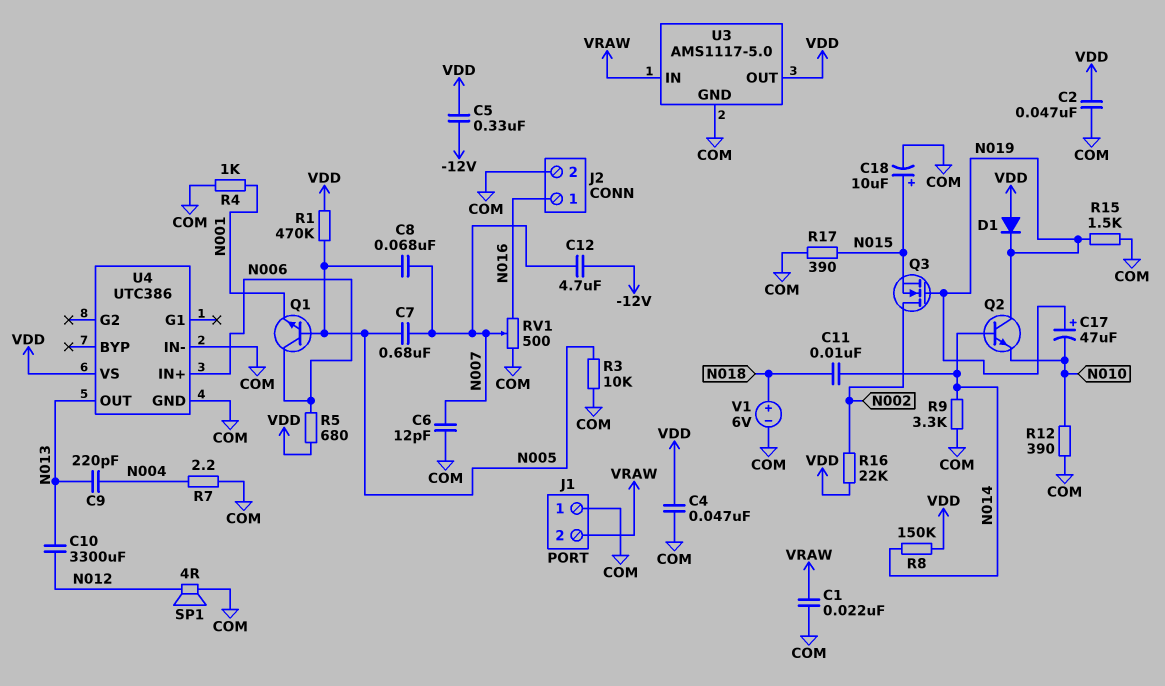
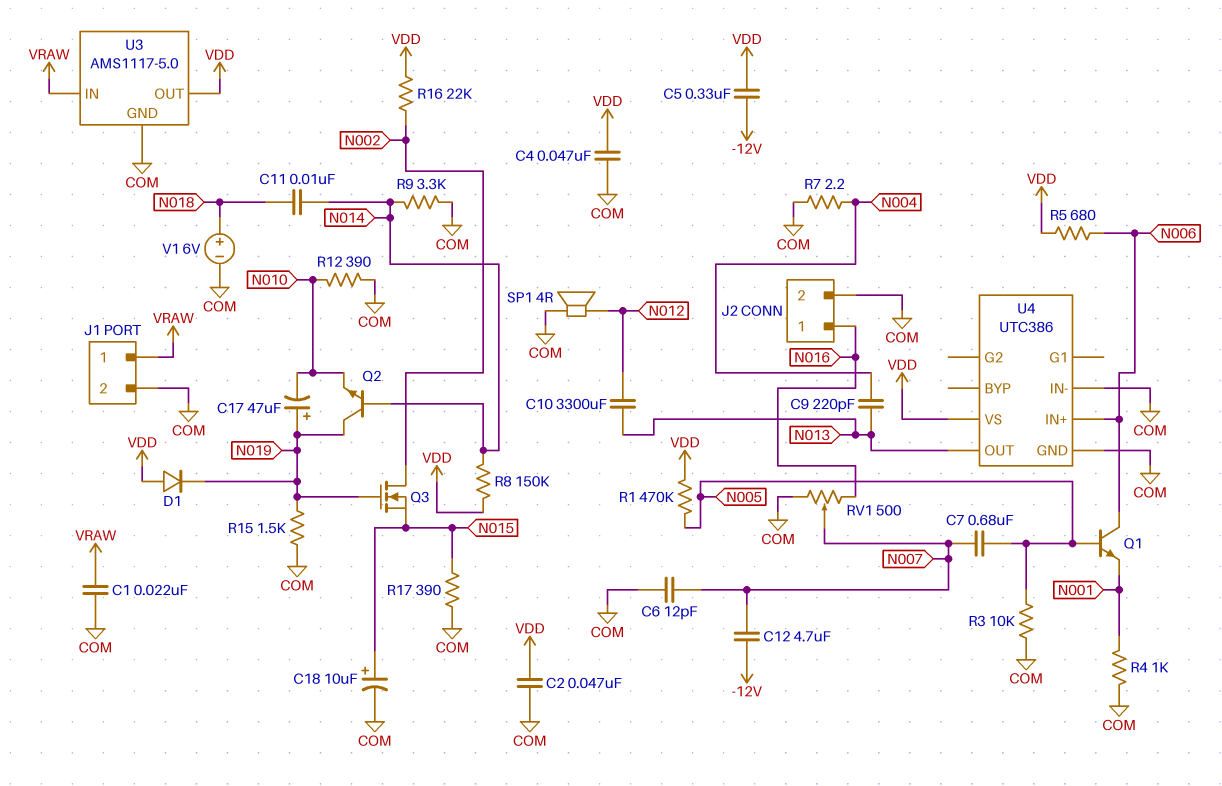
C8: 68nF (N005, N007) -> none
J1 pin 1: COM -> VRAW
J1 pin 2: VRAW -> COM

